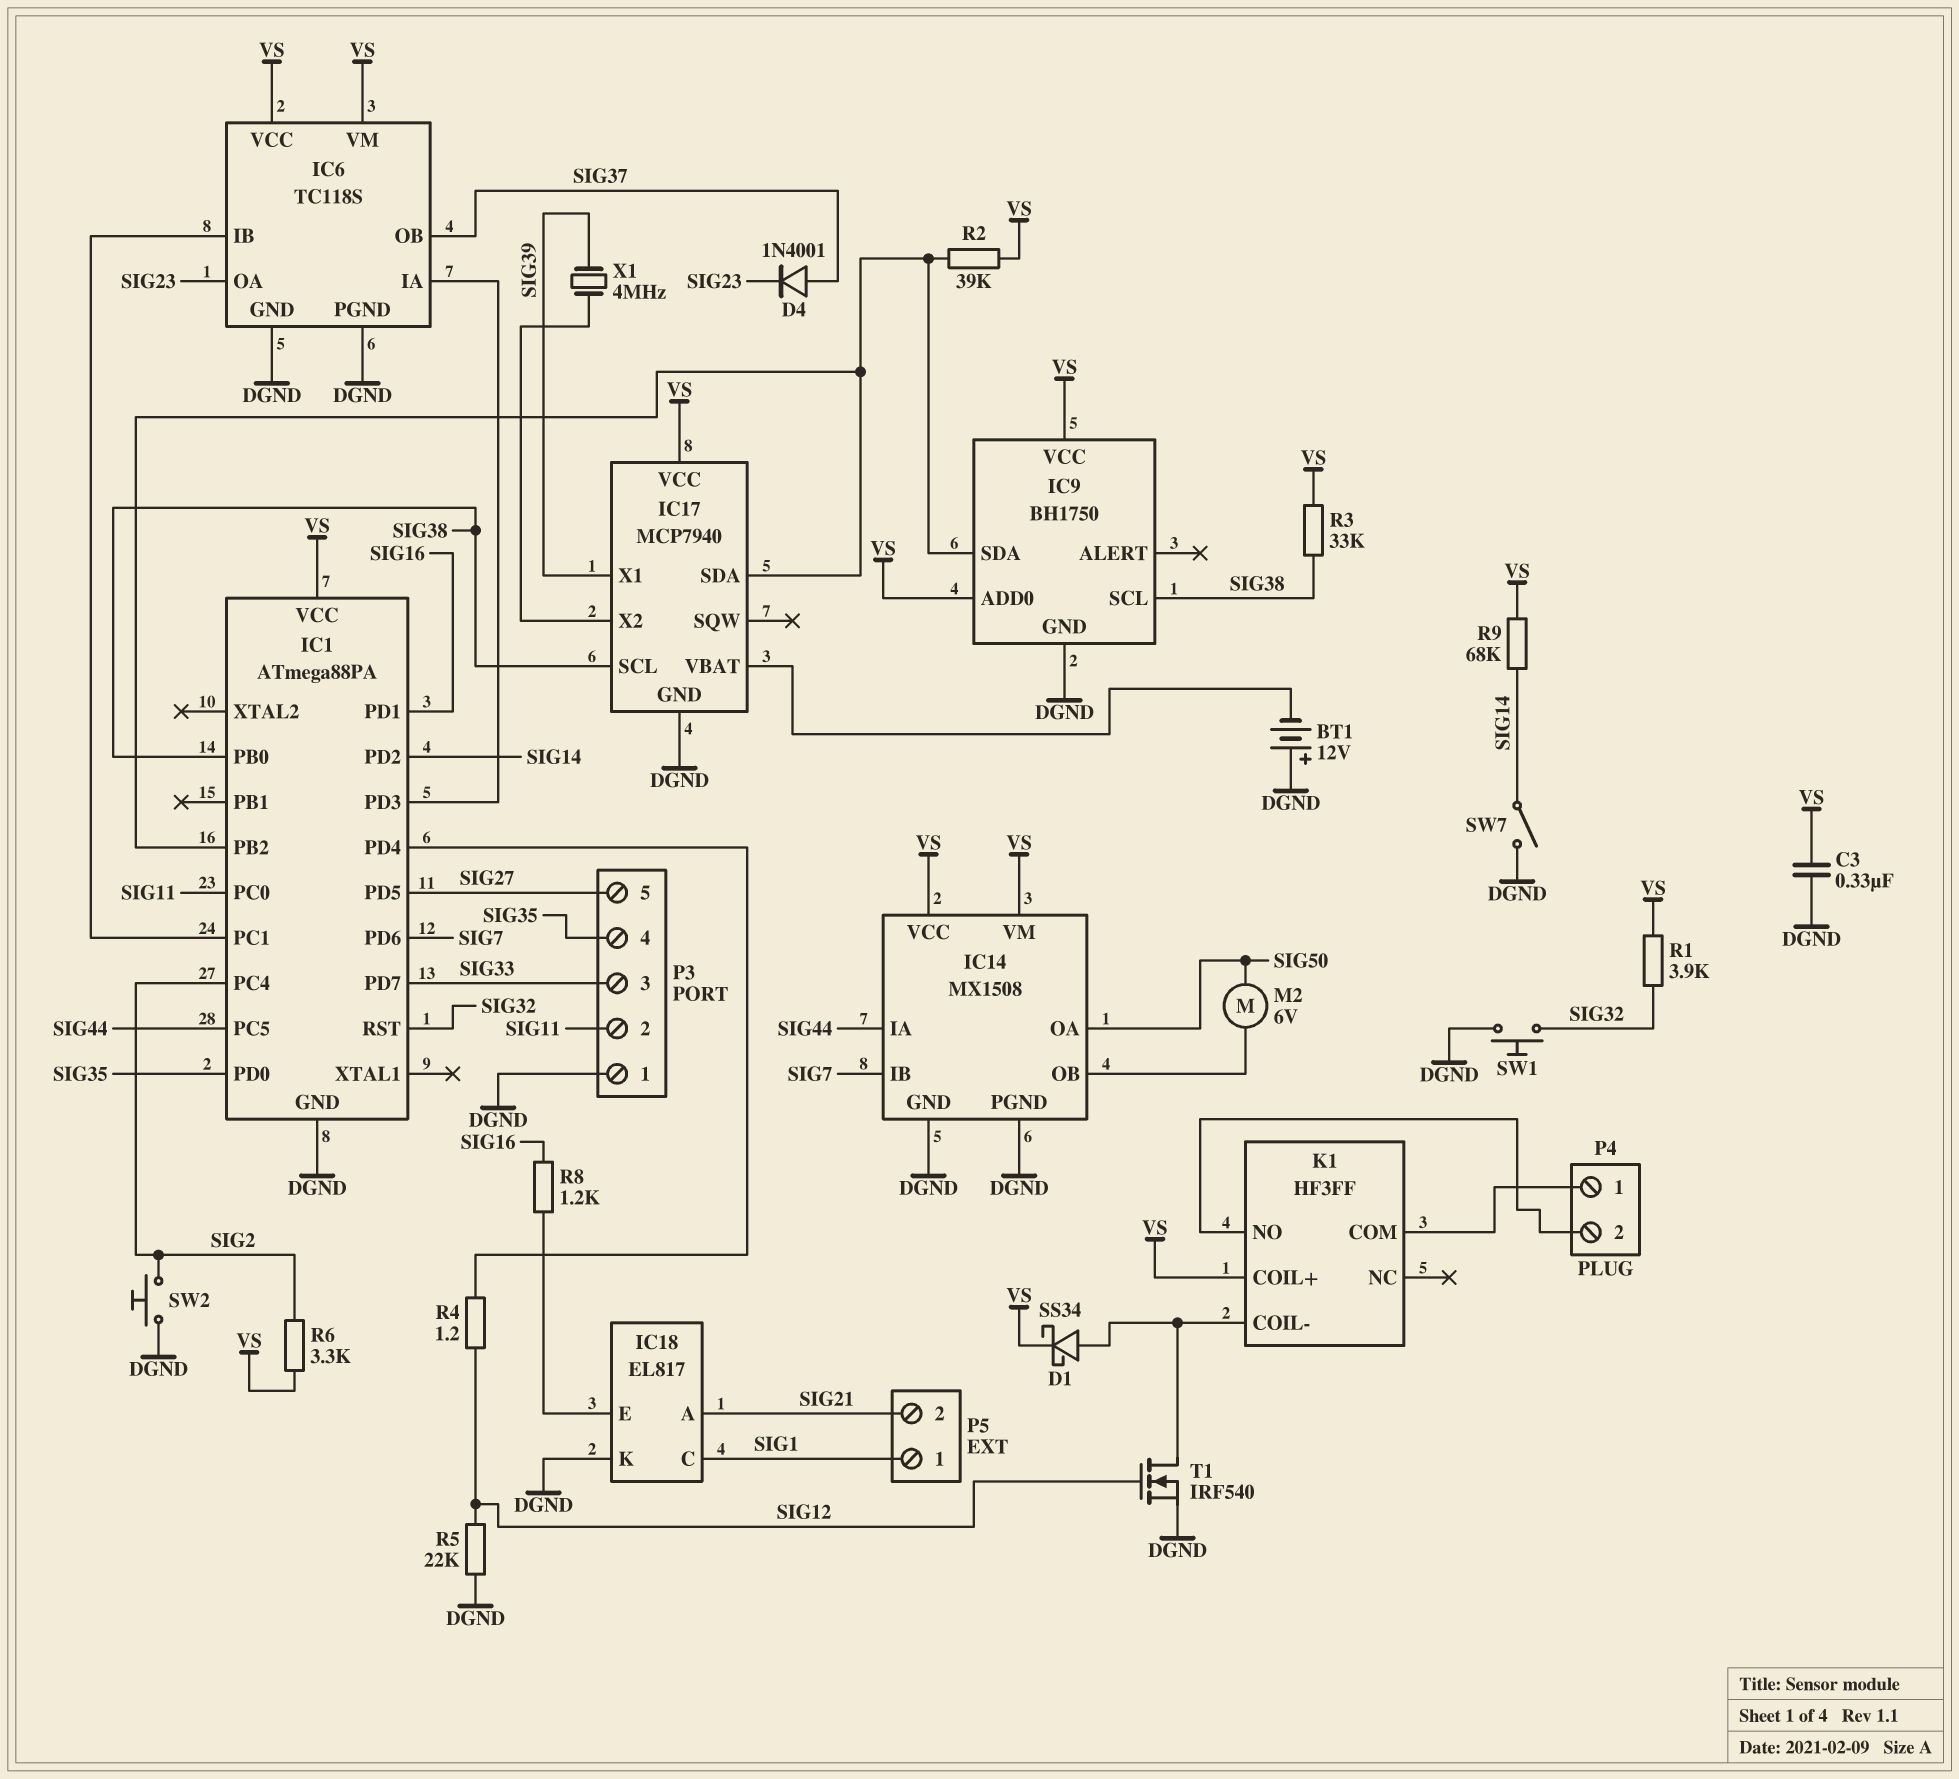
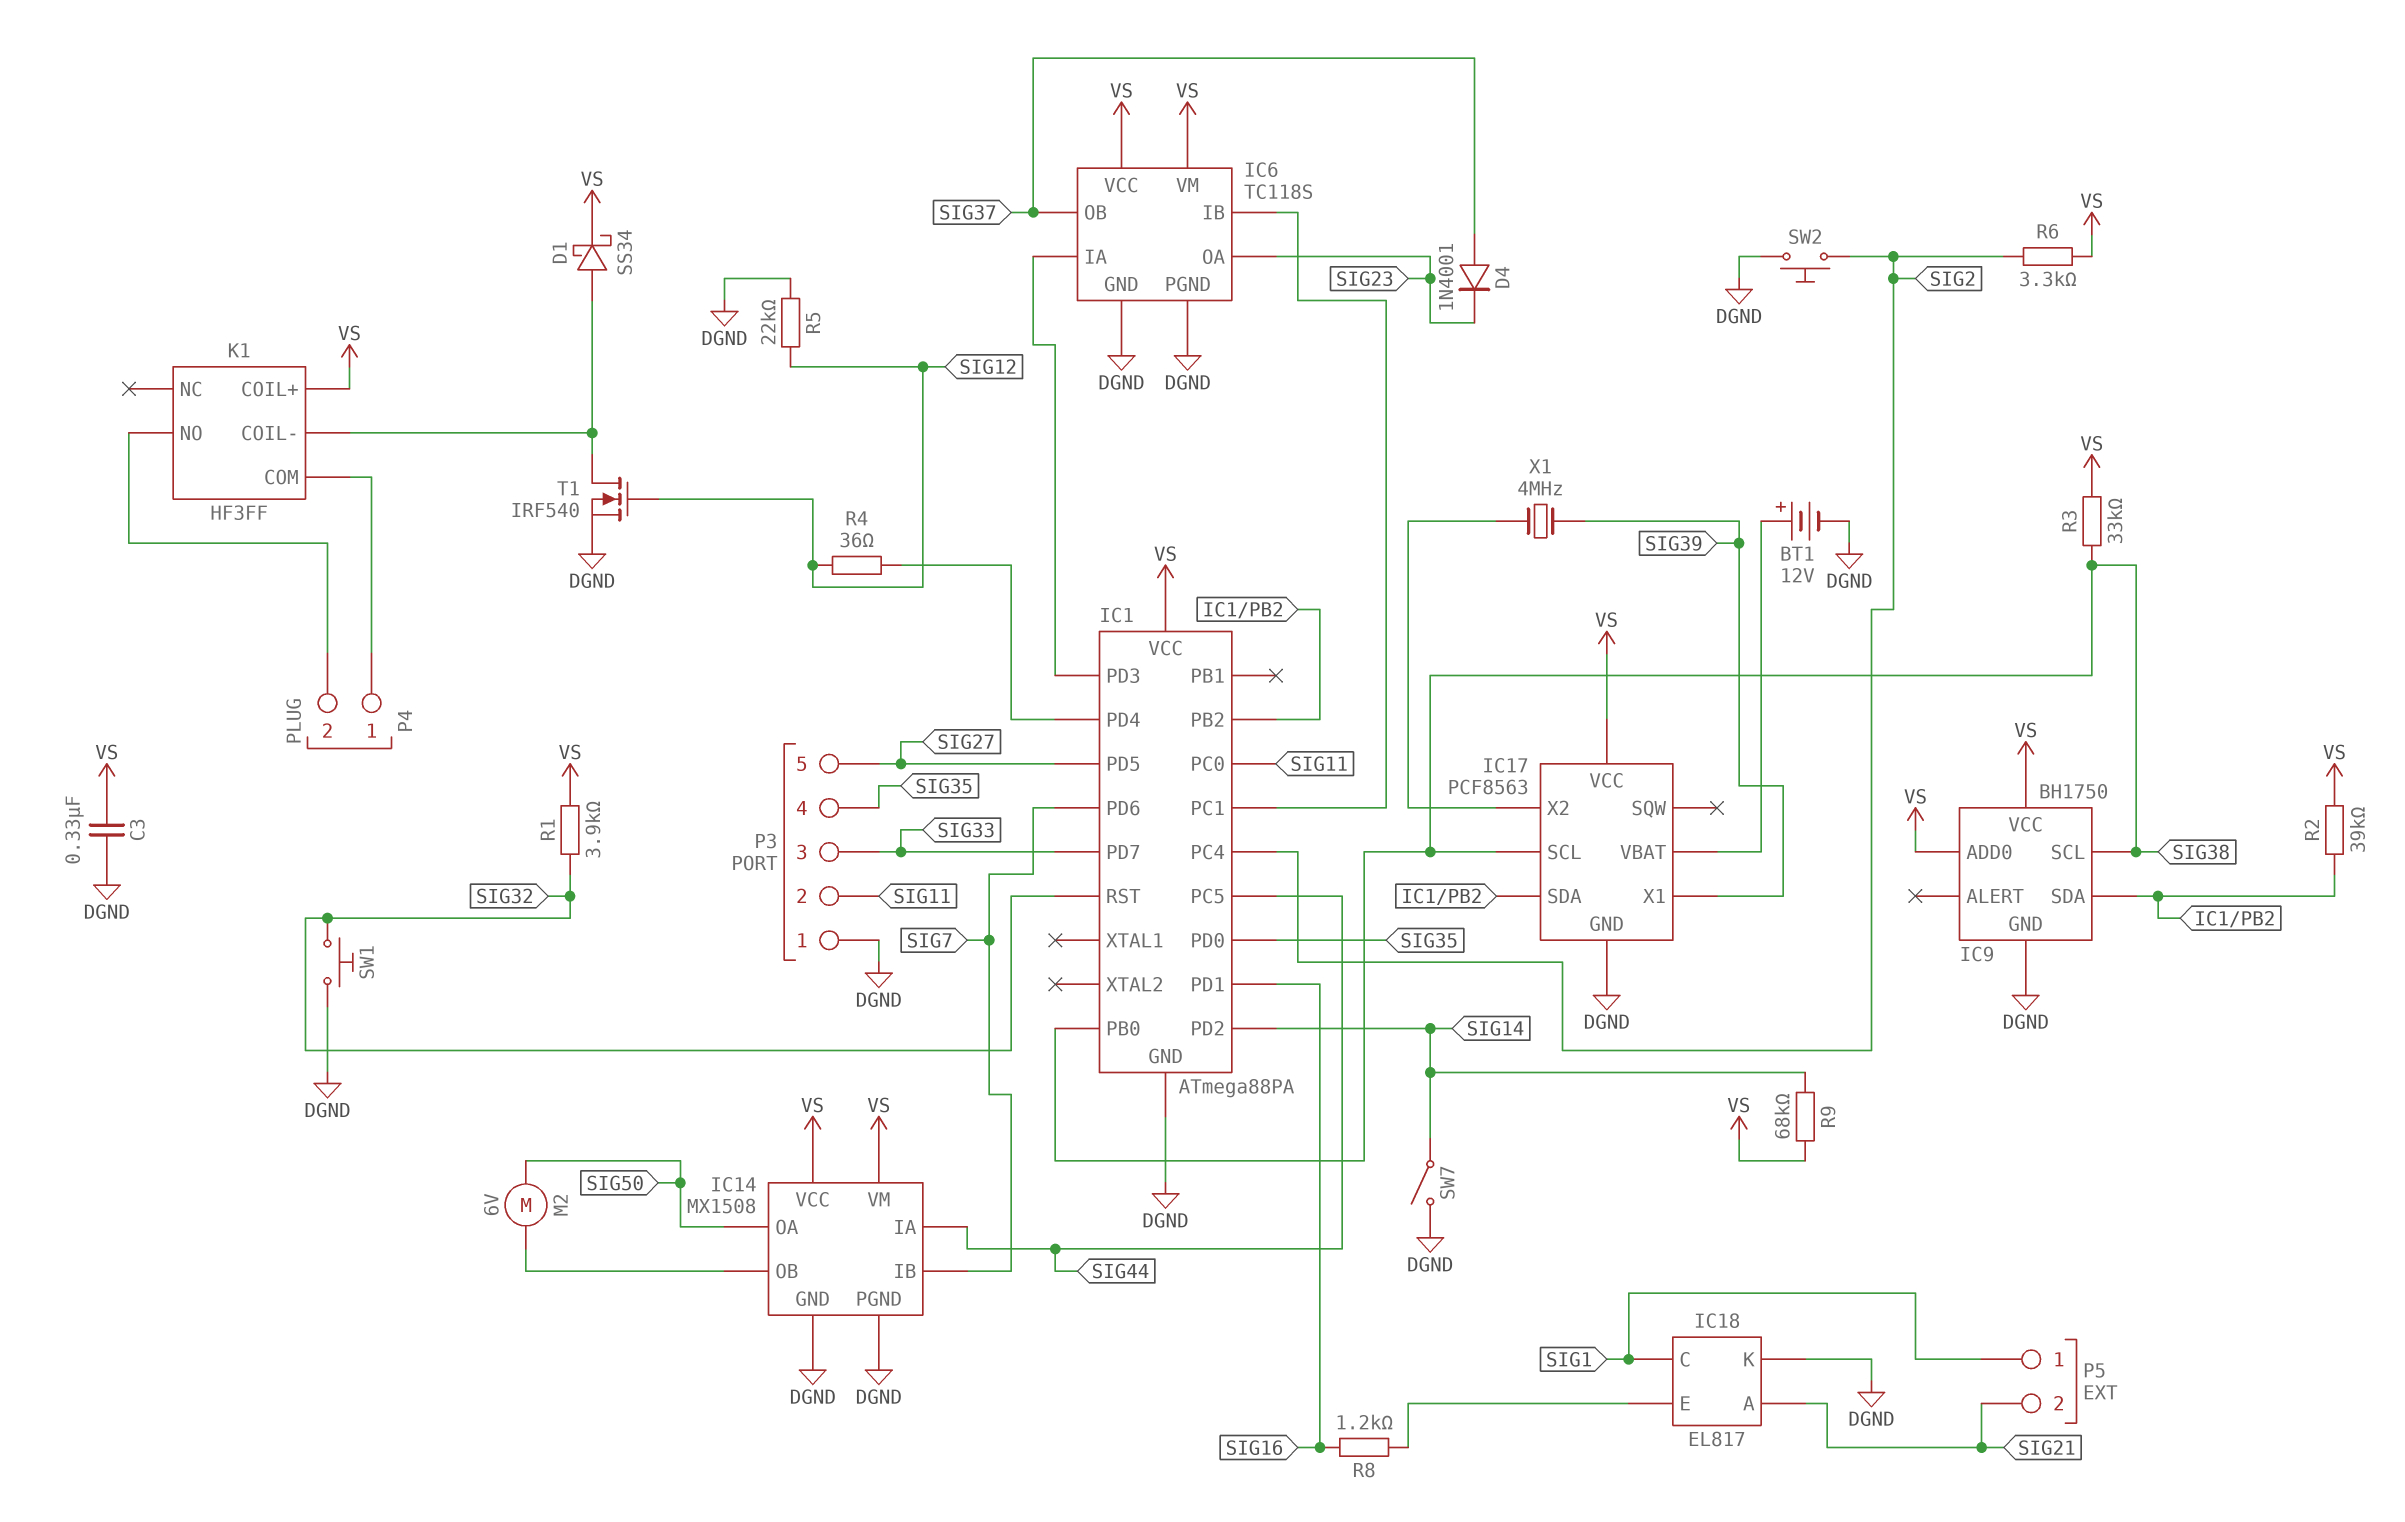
BT1: 12V (plus DGND, minus IC17/VBAT) -> 12V (plus IC17/VBAT, minus DGND)
IC17: MCP7940 -> PCF8563
R4: 1.2 (IC1/PD4, SIG12) -> 36 (IC1/PD4, SIG12)

